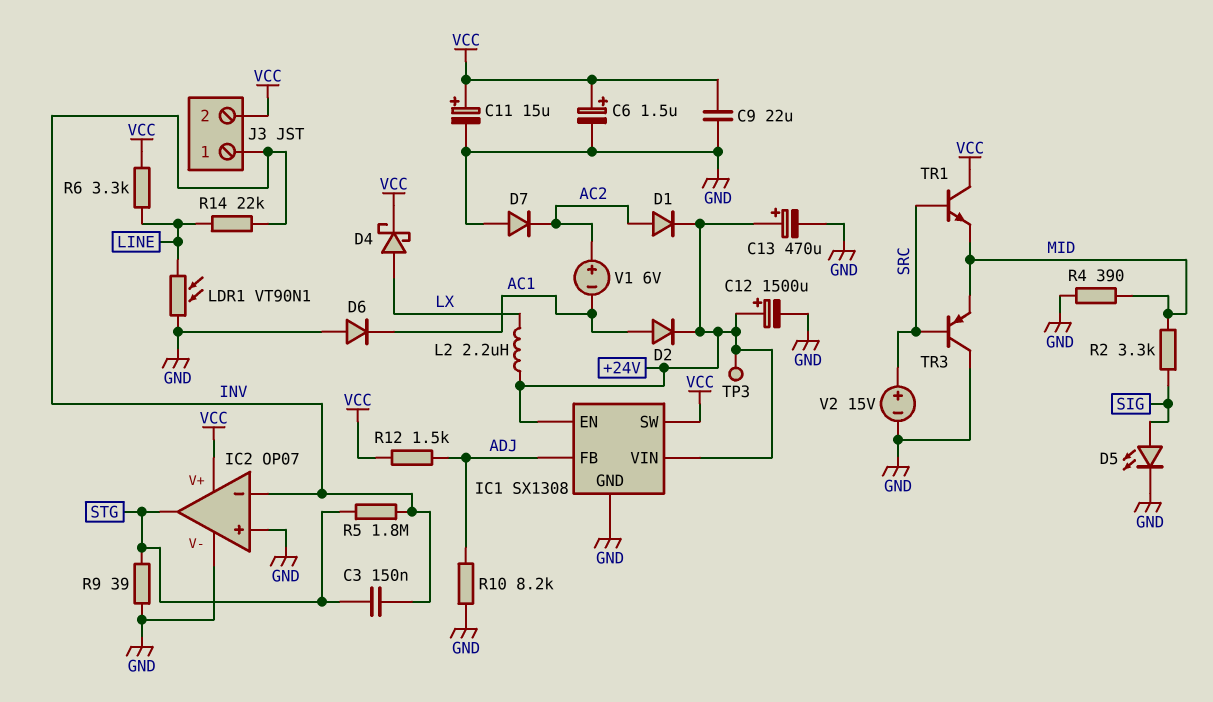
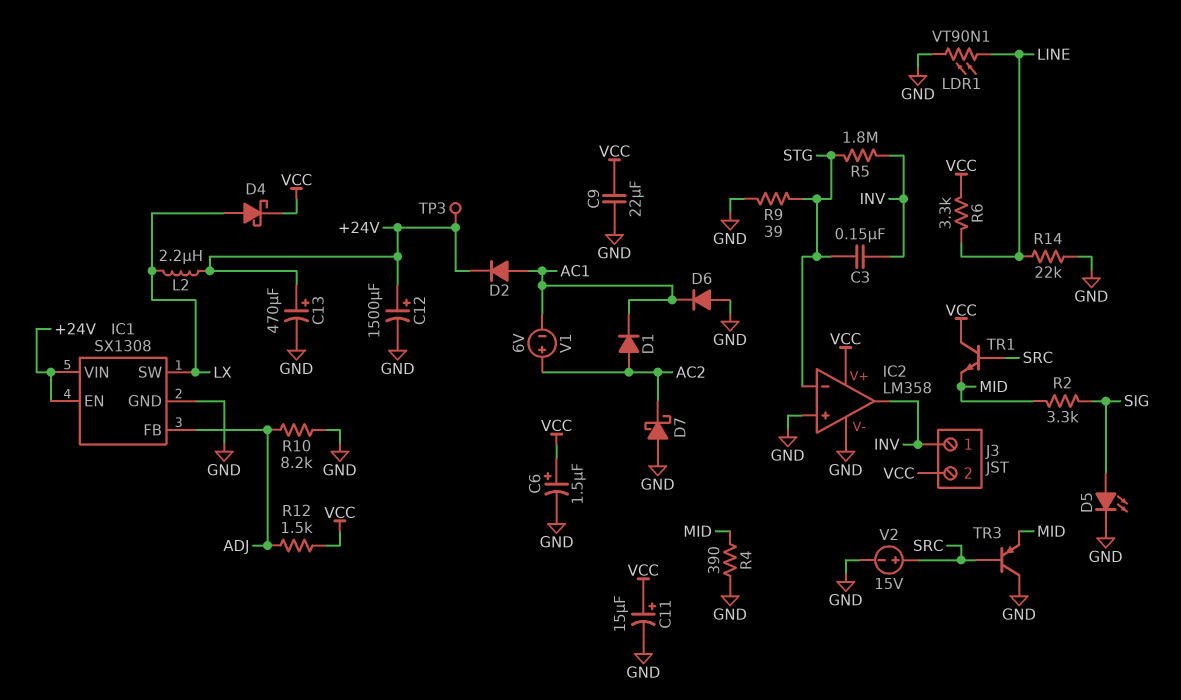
D1: diode (A AC2, K +24V) -> diode (A AC2, K AC1)
D7: diode (A GND, K AC2) -> schottky (A GND, K AC2)
IC1 pin SW: VCC -> LX
IC2: OP07 -> LM358
IC2 pin in-: INV -> STG
IC2 pin out: STG -> INV
R14: 22k (INV, LINE) -> 22k (GND, LINE)

